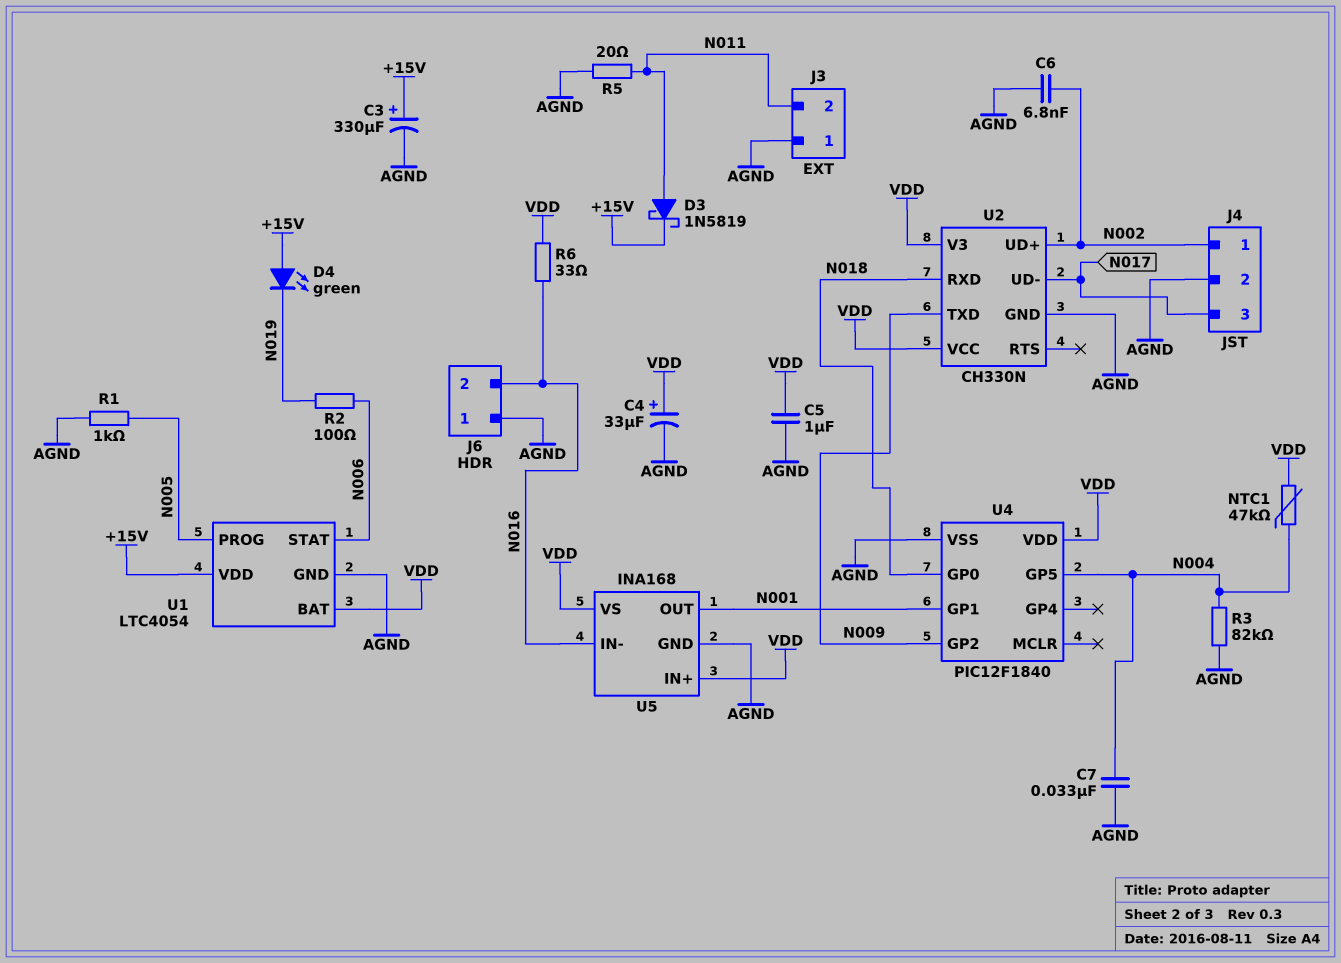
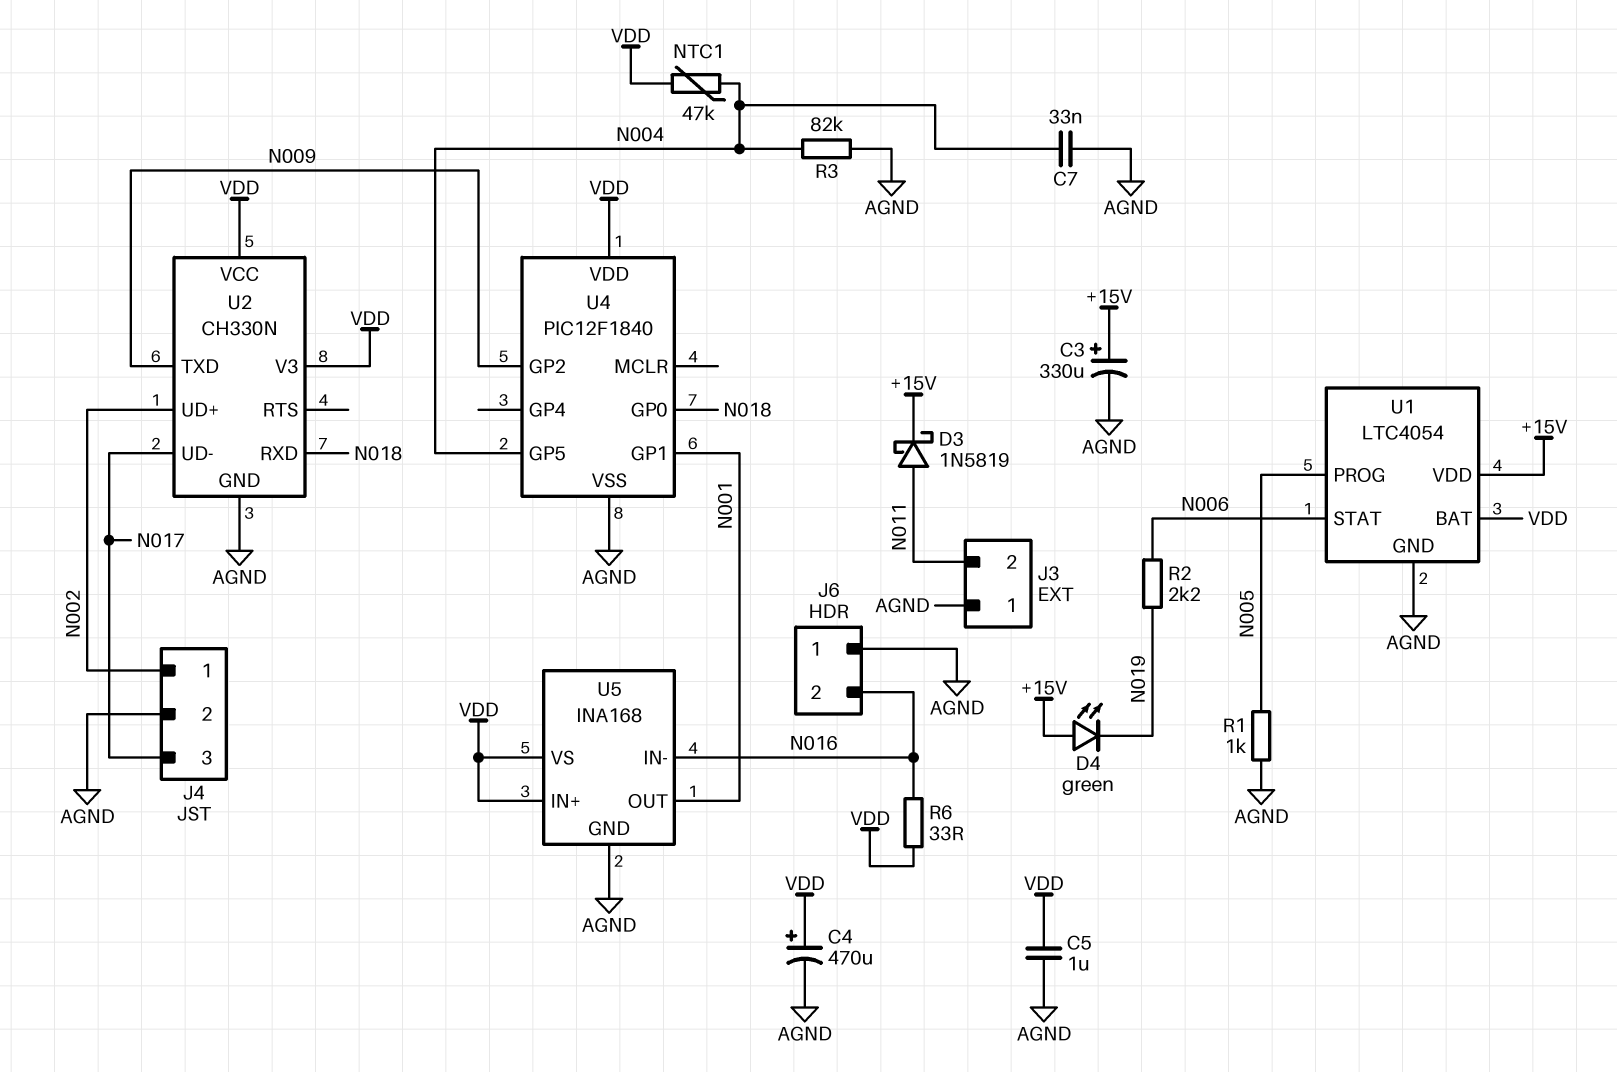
C4: 33uF (plus VDD, minus AGND) -> 470uF (plus VDD, minus AGND)
C6: 6.8nF (AGND, N002) -> none
R2: 100 (N006, N019) -> 2.2k (N006, N019)
R5: 20 (AGND, N011) -> none

